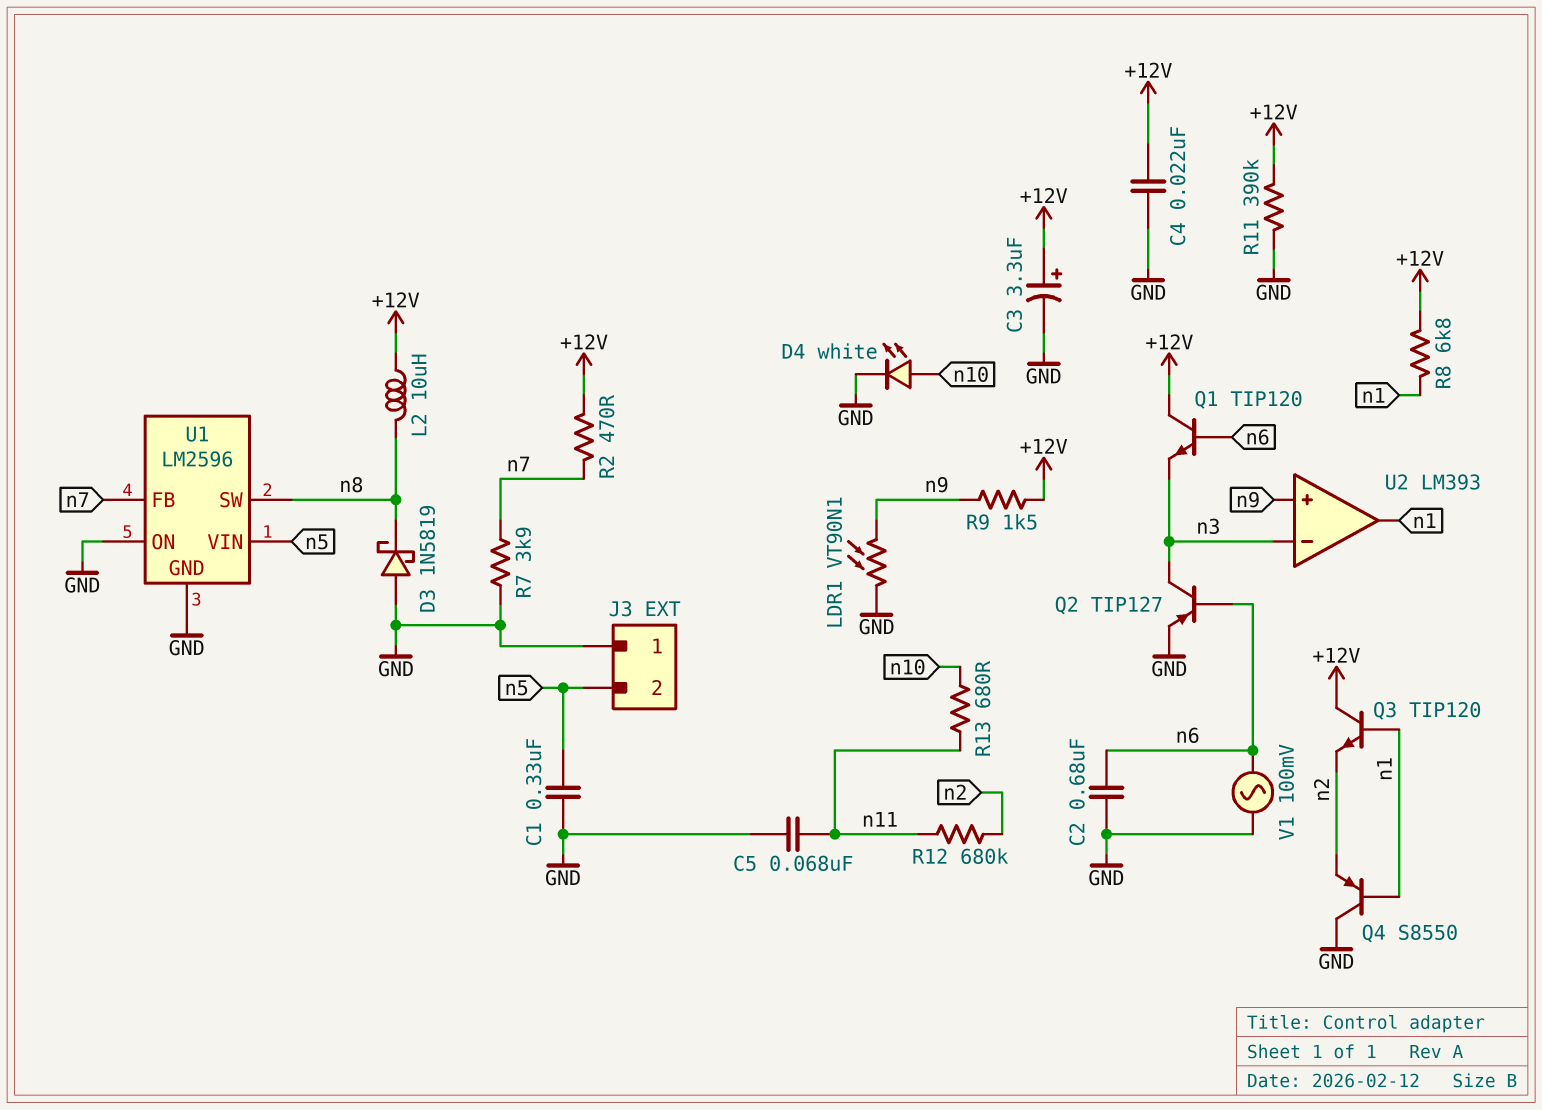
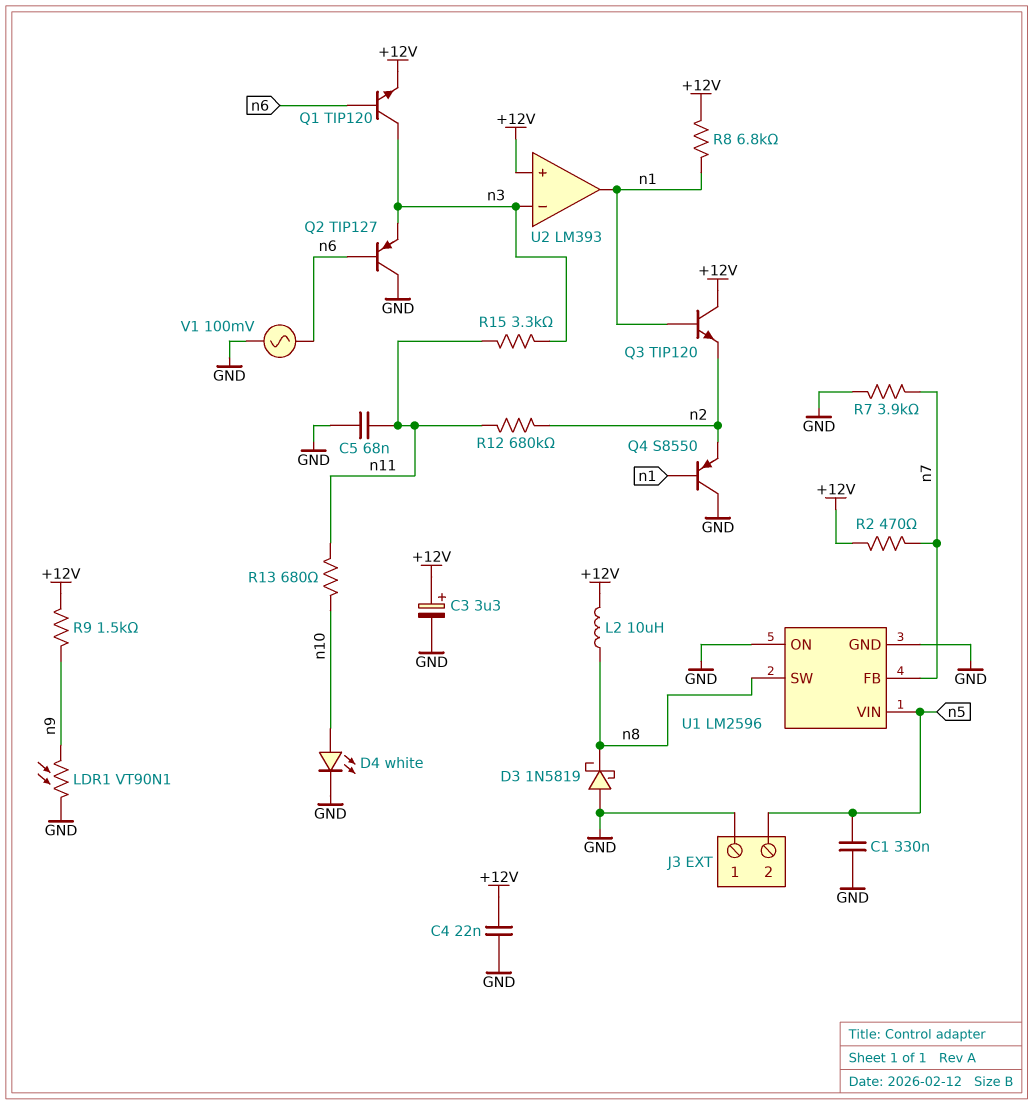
C2: 680nF (GND, n6) -> none
Q1: NPN TIP120 (B n6, C +12V, E n3) -> NPN TIP120 (B n6, C n3, E +12V)
Q2: PNP TIP127 (B n6, C n3, E GND) -> PNP TIP127 (B n6, C GND, E n3)
R11: 390k (+12V, GND) -> none
R15: none -> 3.3k (n3, n11)
U2 pin in+: n9 -> +12V

